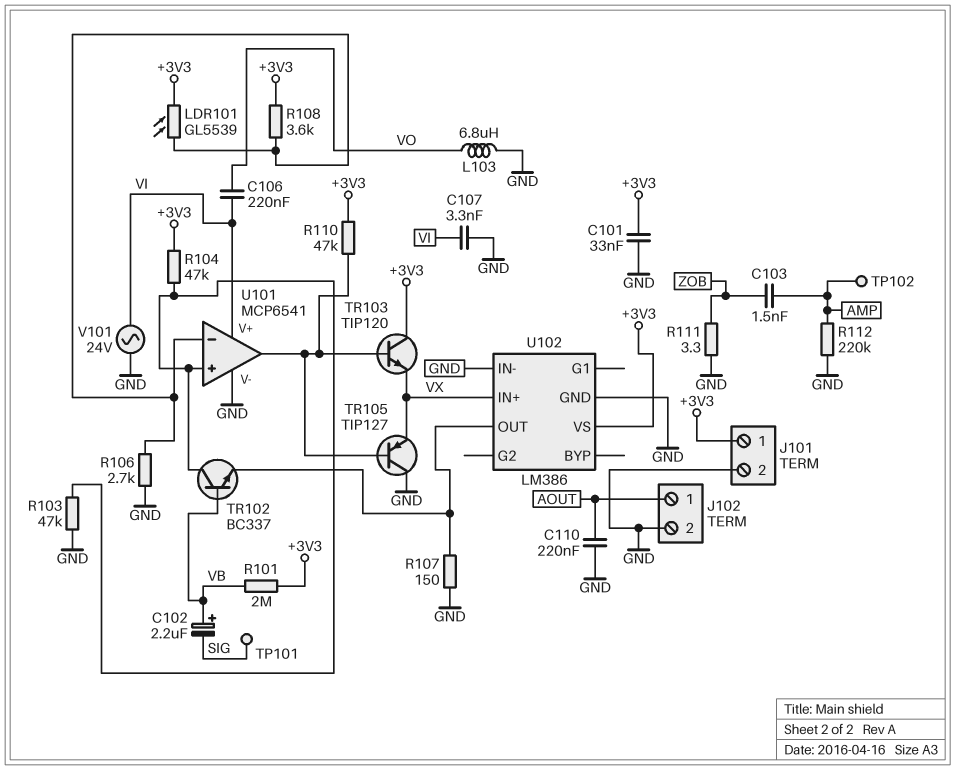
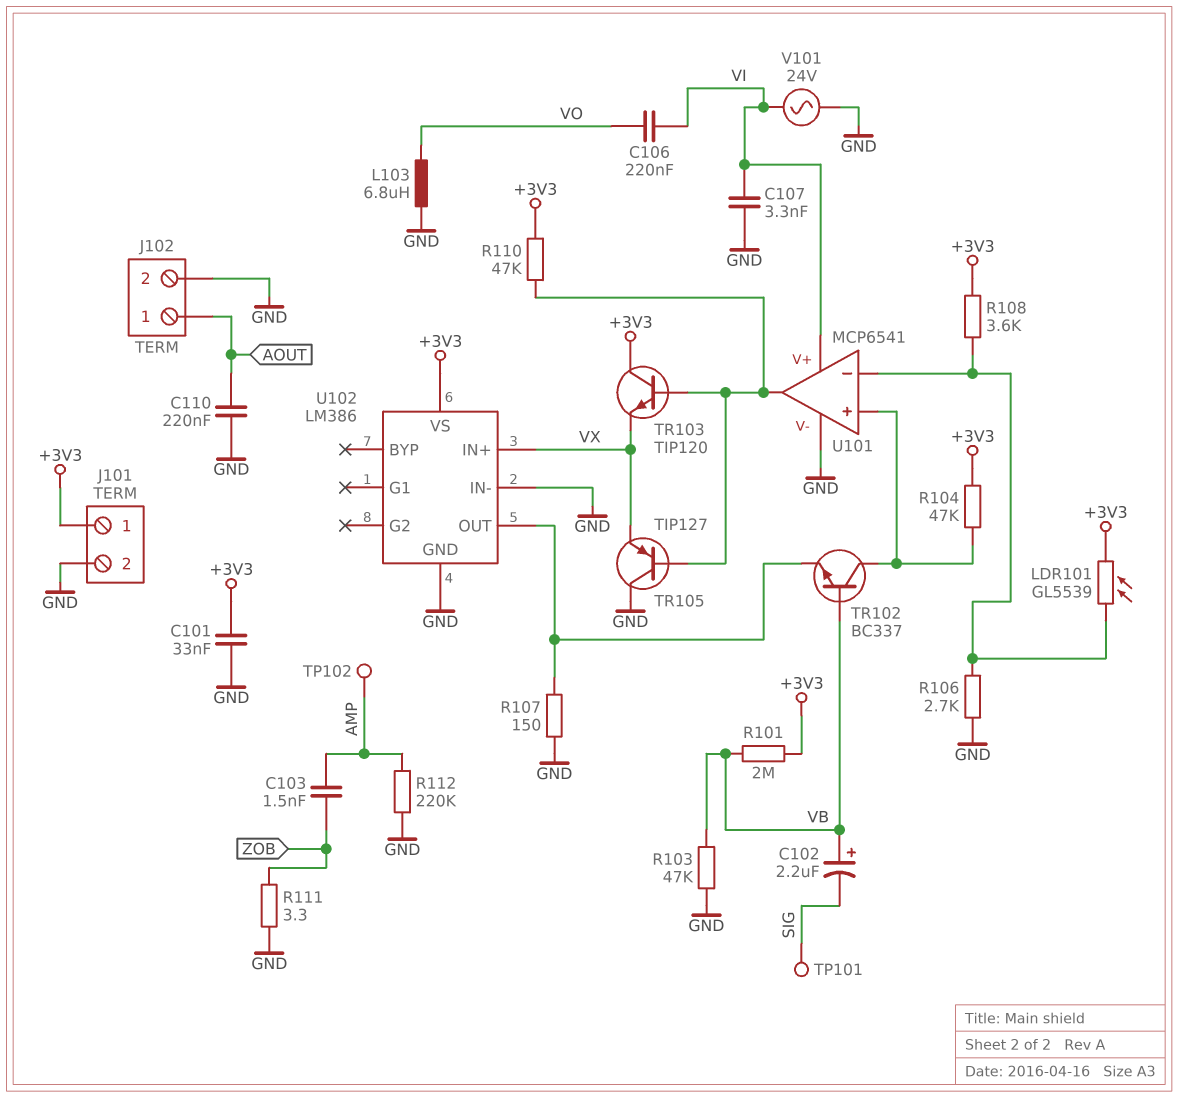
R103: 47k (GND, U101/in+) -> 47k (GND, VB)

